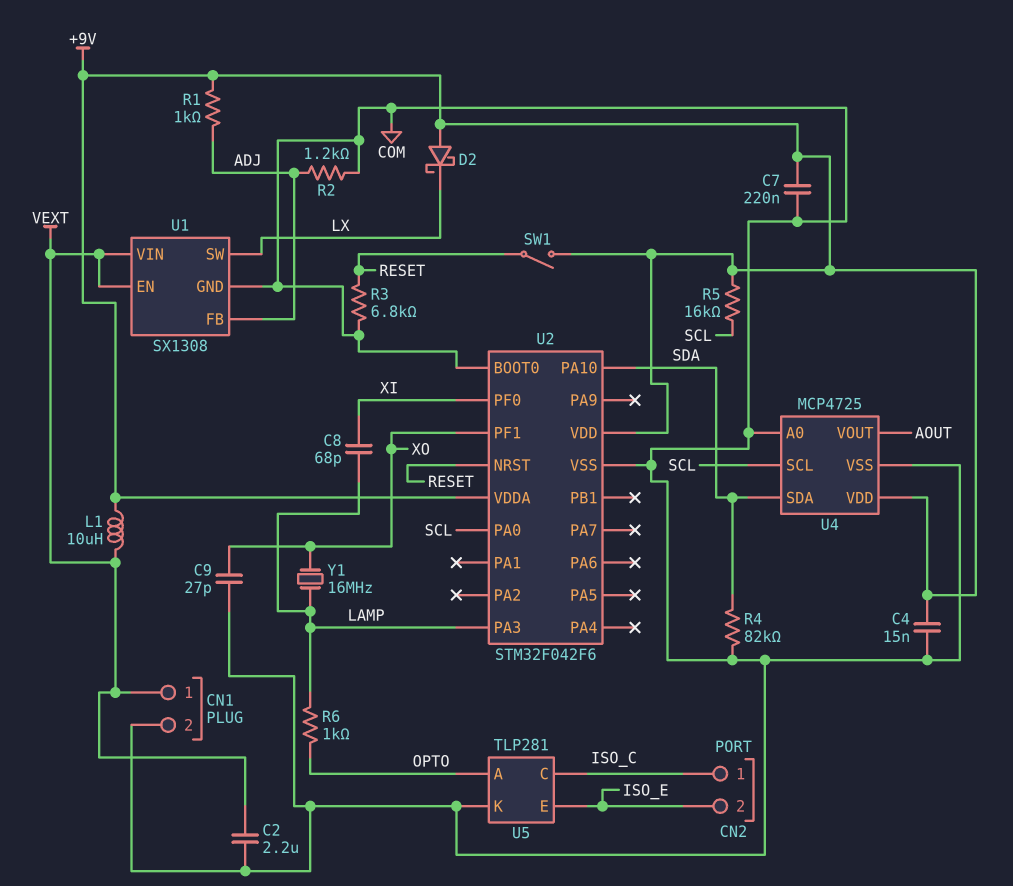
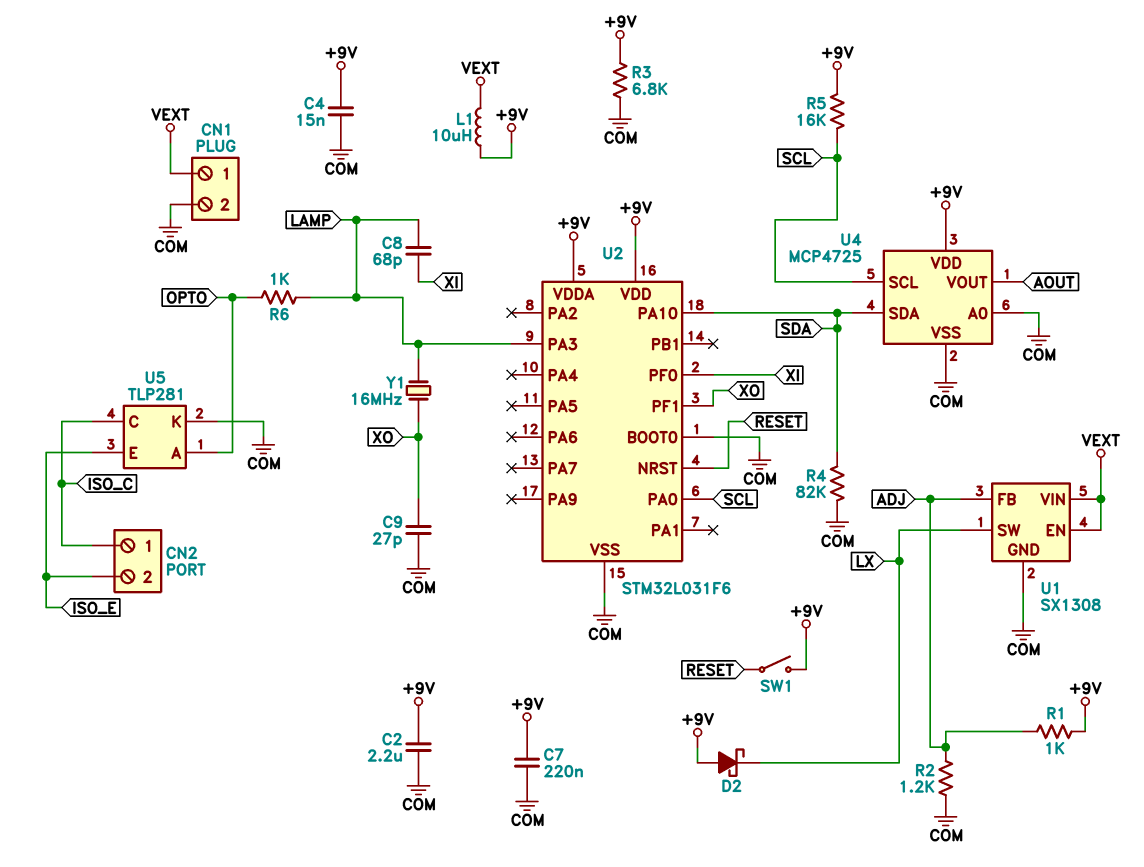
C2: 2.2uF (COM, VEXT) -> 2.2uF (+9V, COM)
R3: 6.8k (COM, RESET) -> 6.8k (+9V, COM)
U2: STM32F042F6 -> STM32L031F6

